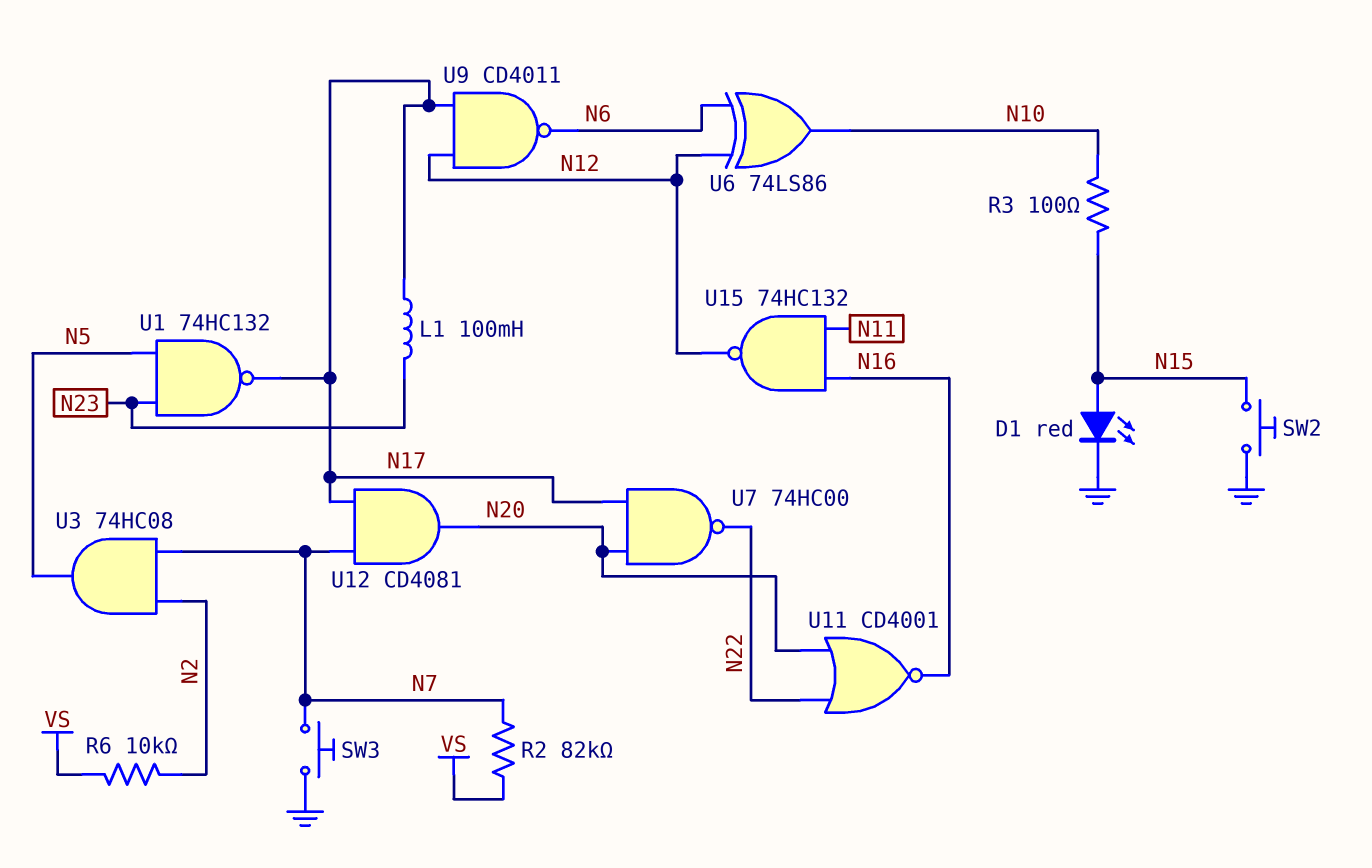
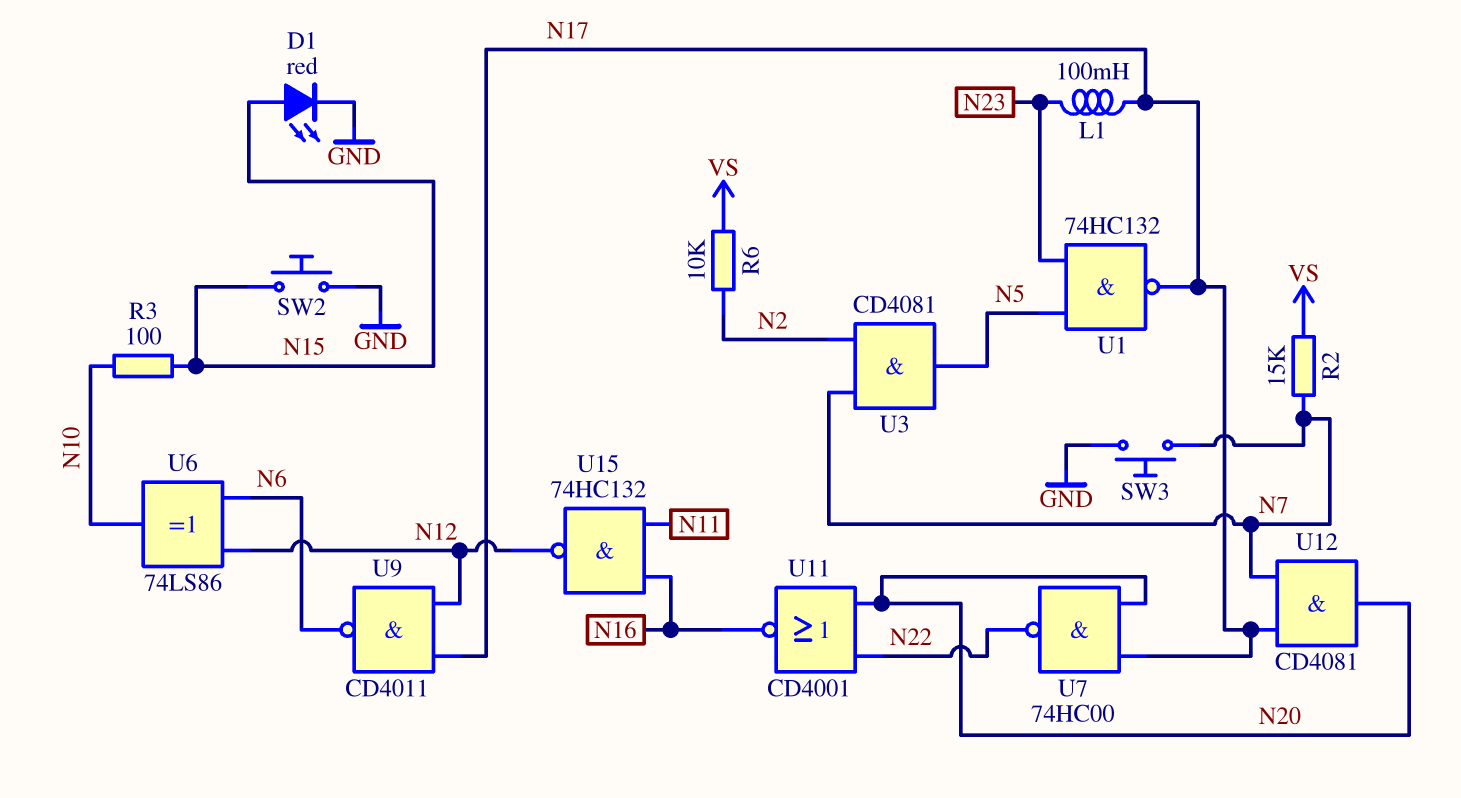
R2: 82k (N7, VS) -> 15k (N7, VS)
U3: AND 74HC08 (in N2, in N7, out N5) -> AND CD4081 (in N2, in N7, out N5)

